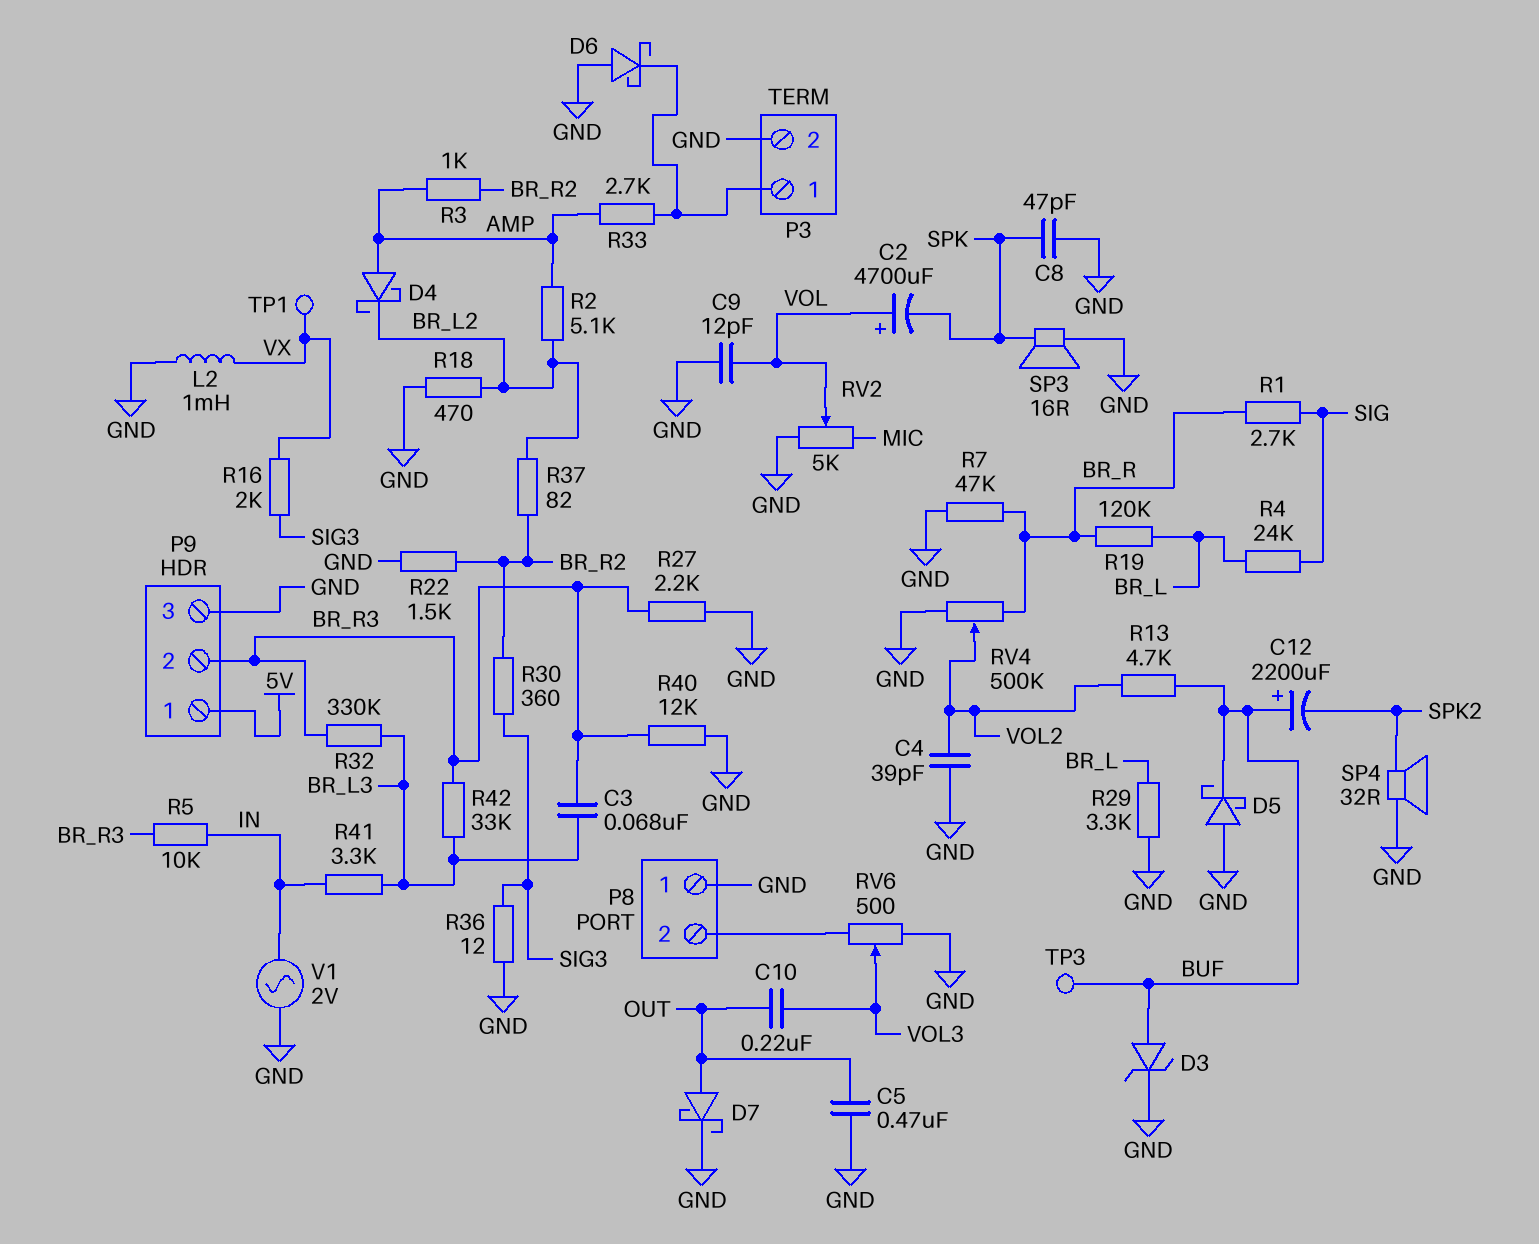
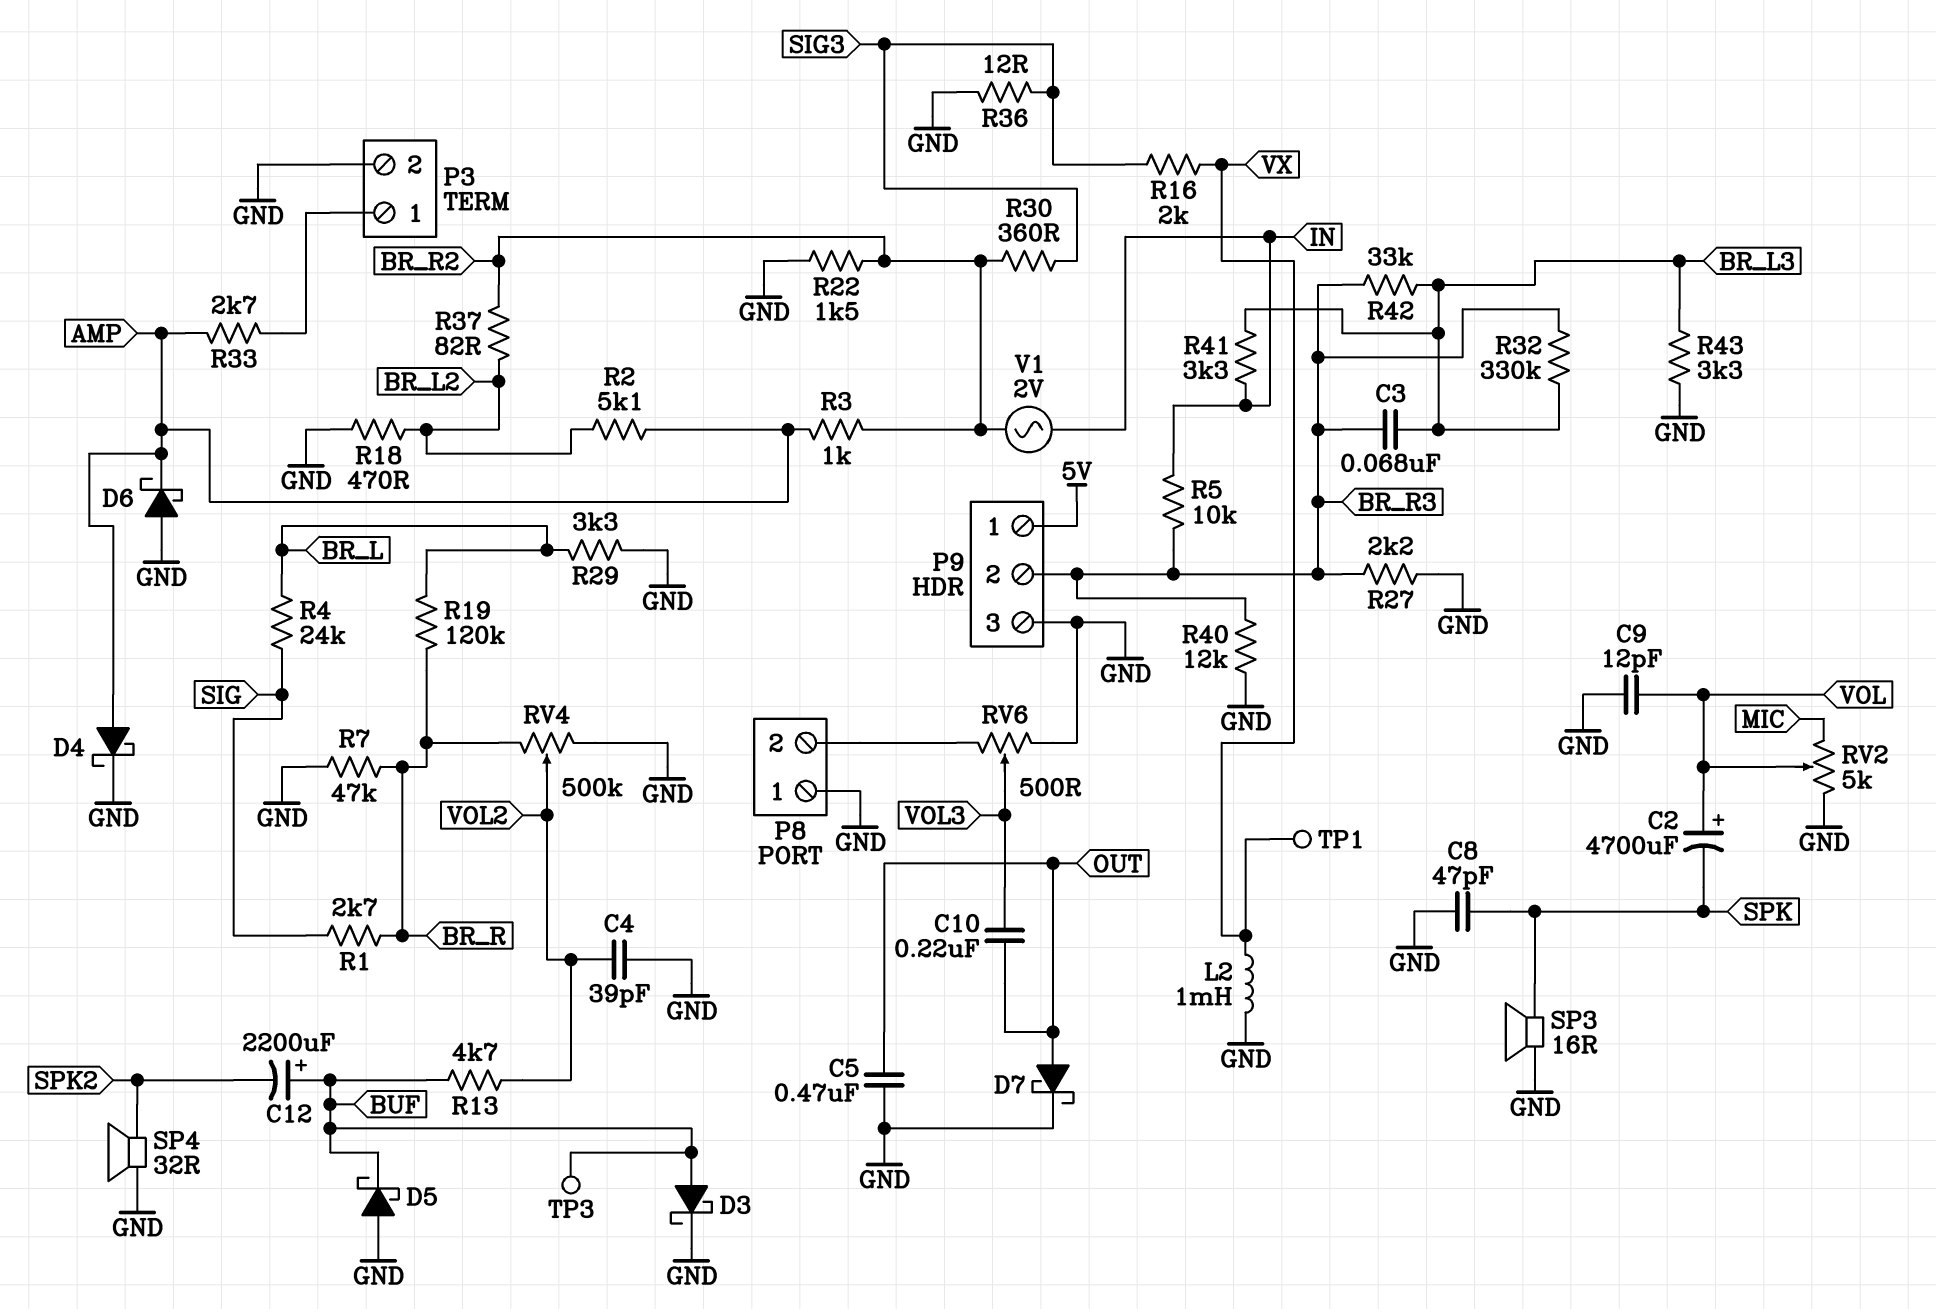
D3: zener (A BUF, K GND) -> schottky (A BUF, K GND)
D4: schottky (A AMP, K BR_L2) -> schottky (A AMP, K GND)
D6: schottky (A GND, K P3/1) -> schottky (A GND, K AMP)
R43: none -> 3.3k (BR_L3, GND)
V1: AC 2V (GND, IN) -> AC 2V (BR_R2, IN)

